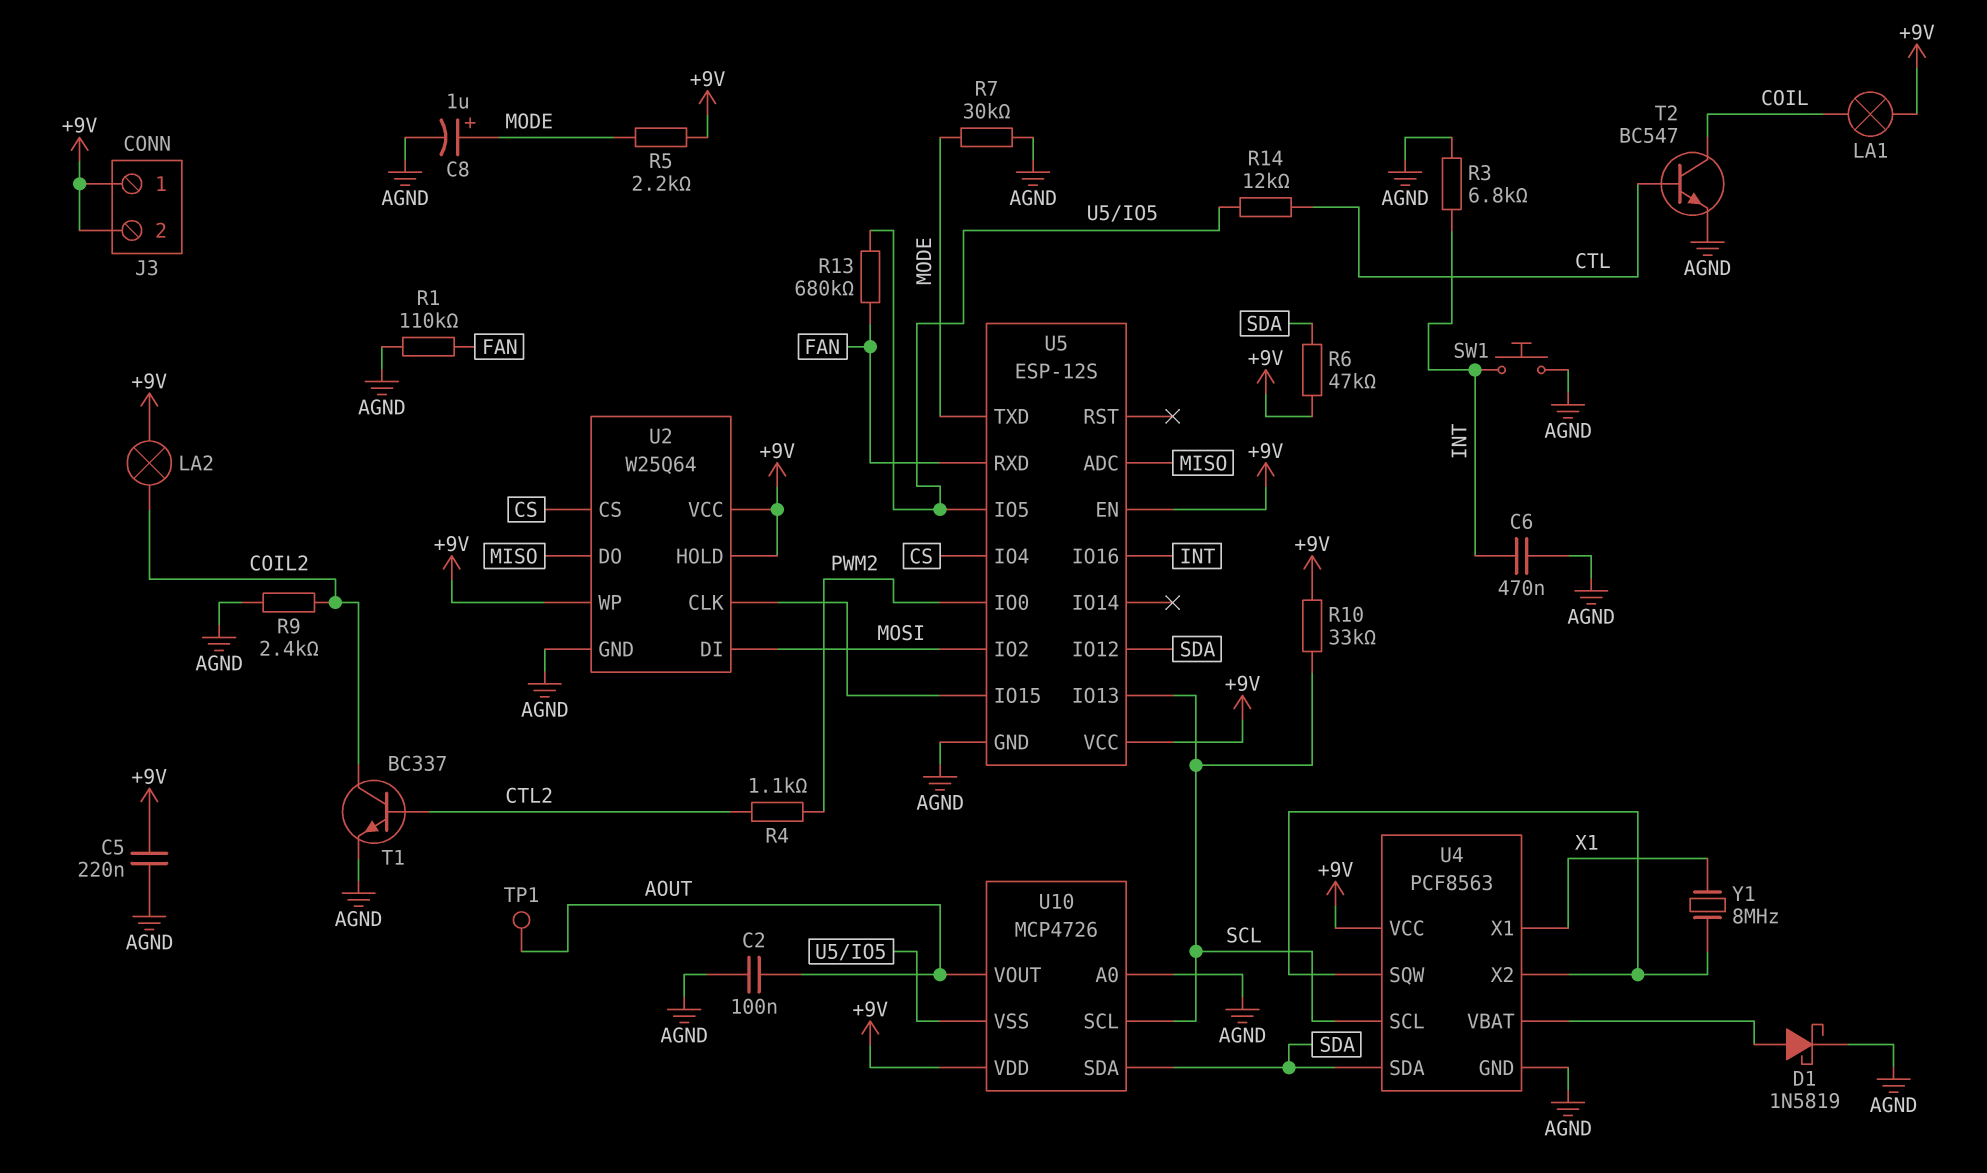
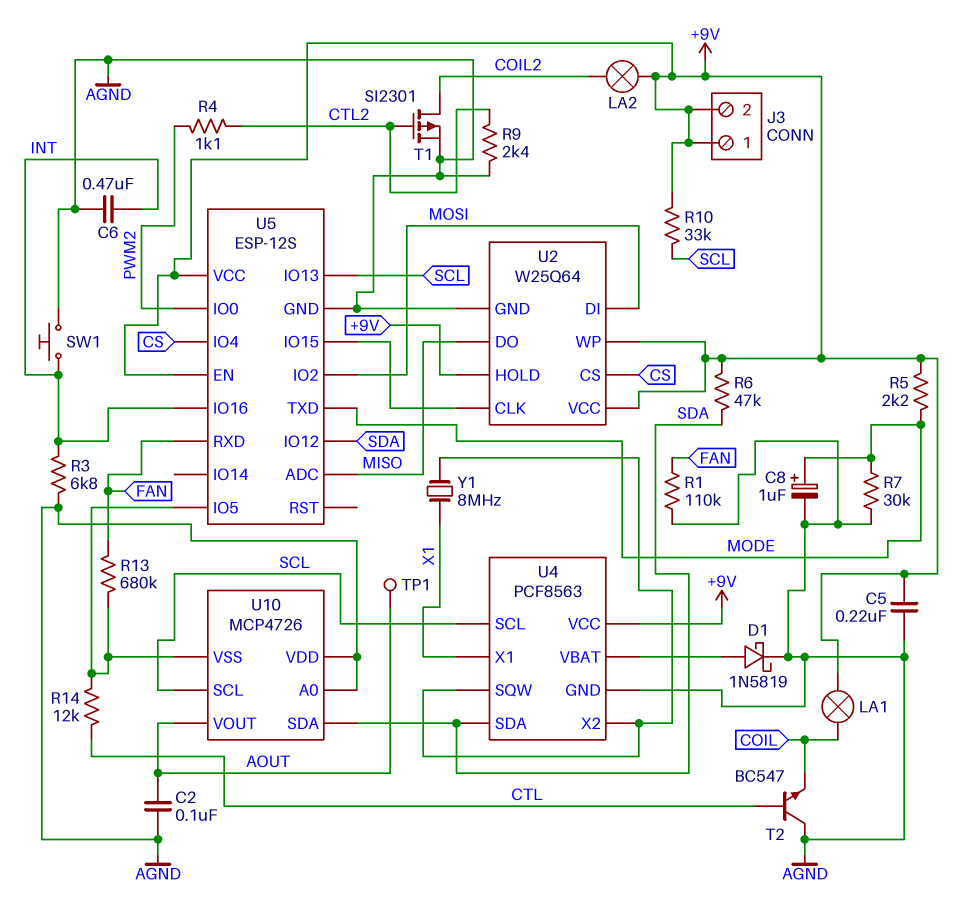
R9: 2.4k (AGND, COIL2) -> 2.4k (AGND, CTL2)
T1: NPN BC337 (B CTL2, C COIL2, E AGND) -> PMOS SI2301 (G CTL2, D COIL2, S AGND)
T2: NPN BC547 (B CTL, C COIL, E AGND) -> NPN BC547 (B CTL, C AGND, E COIL)
U10 pin VDD: +9V -> AGND

